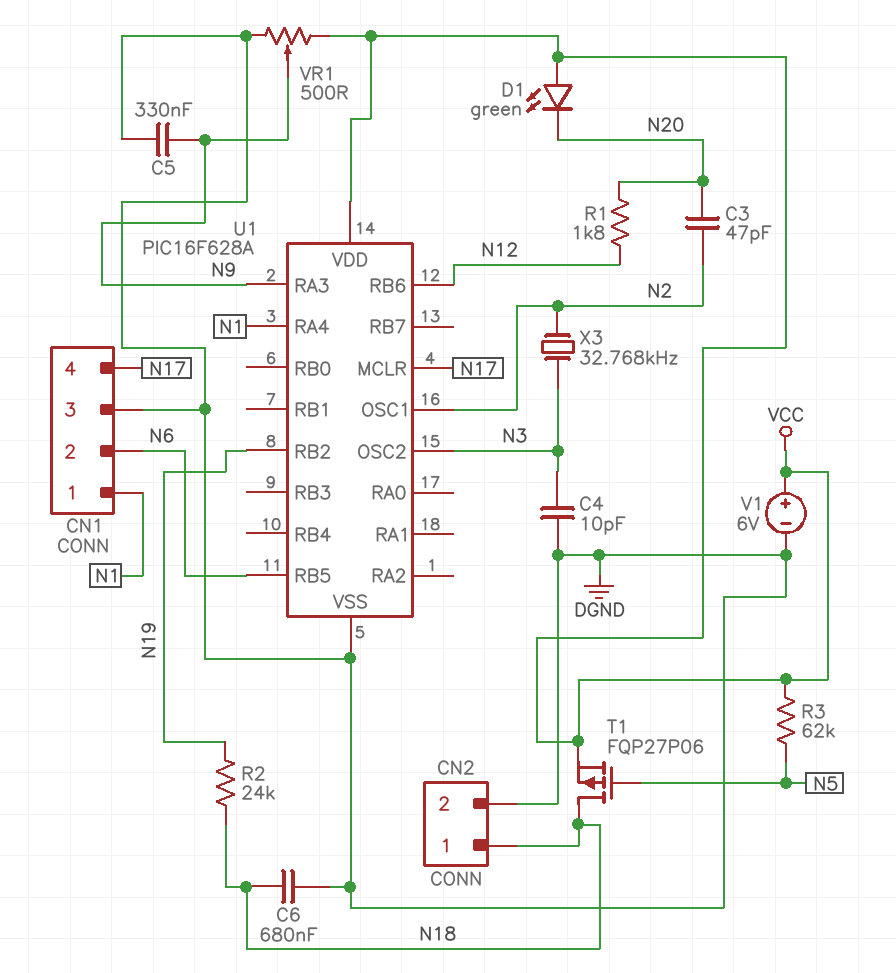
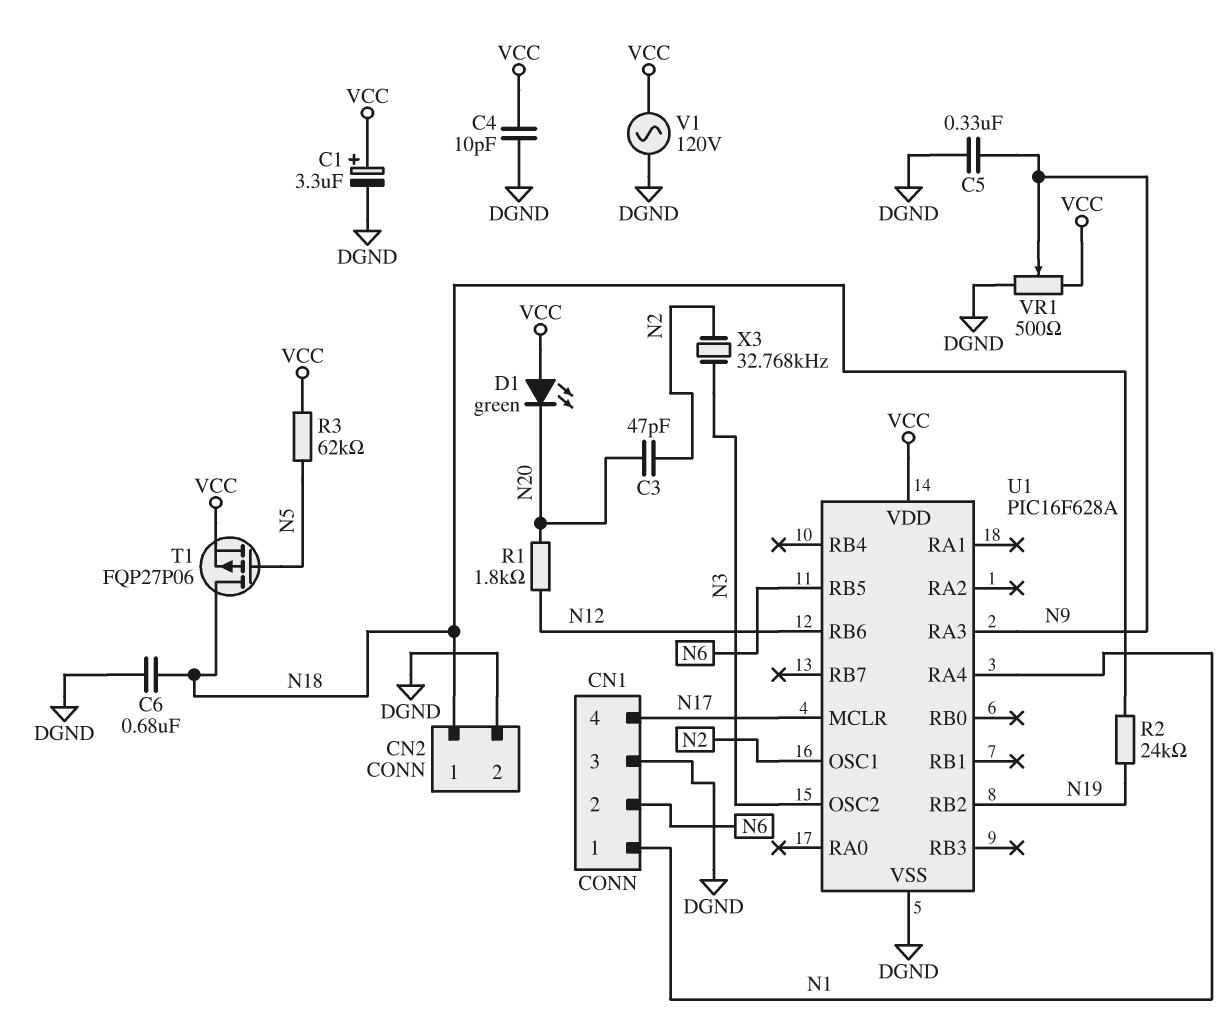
C1: none -> 3.3uF (plus VCC, minus DGND)
C4: 10pF (DGND, N3) -> 10pF (DGND, VCC)
V1: 6V (plus VCC, minus DGND) -> AC 120V (DGND, VCC)

